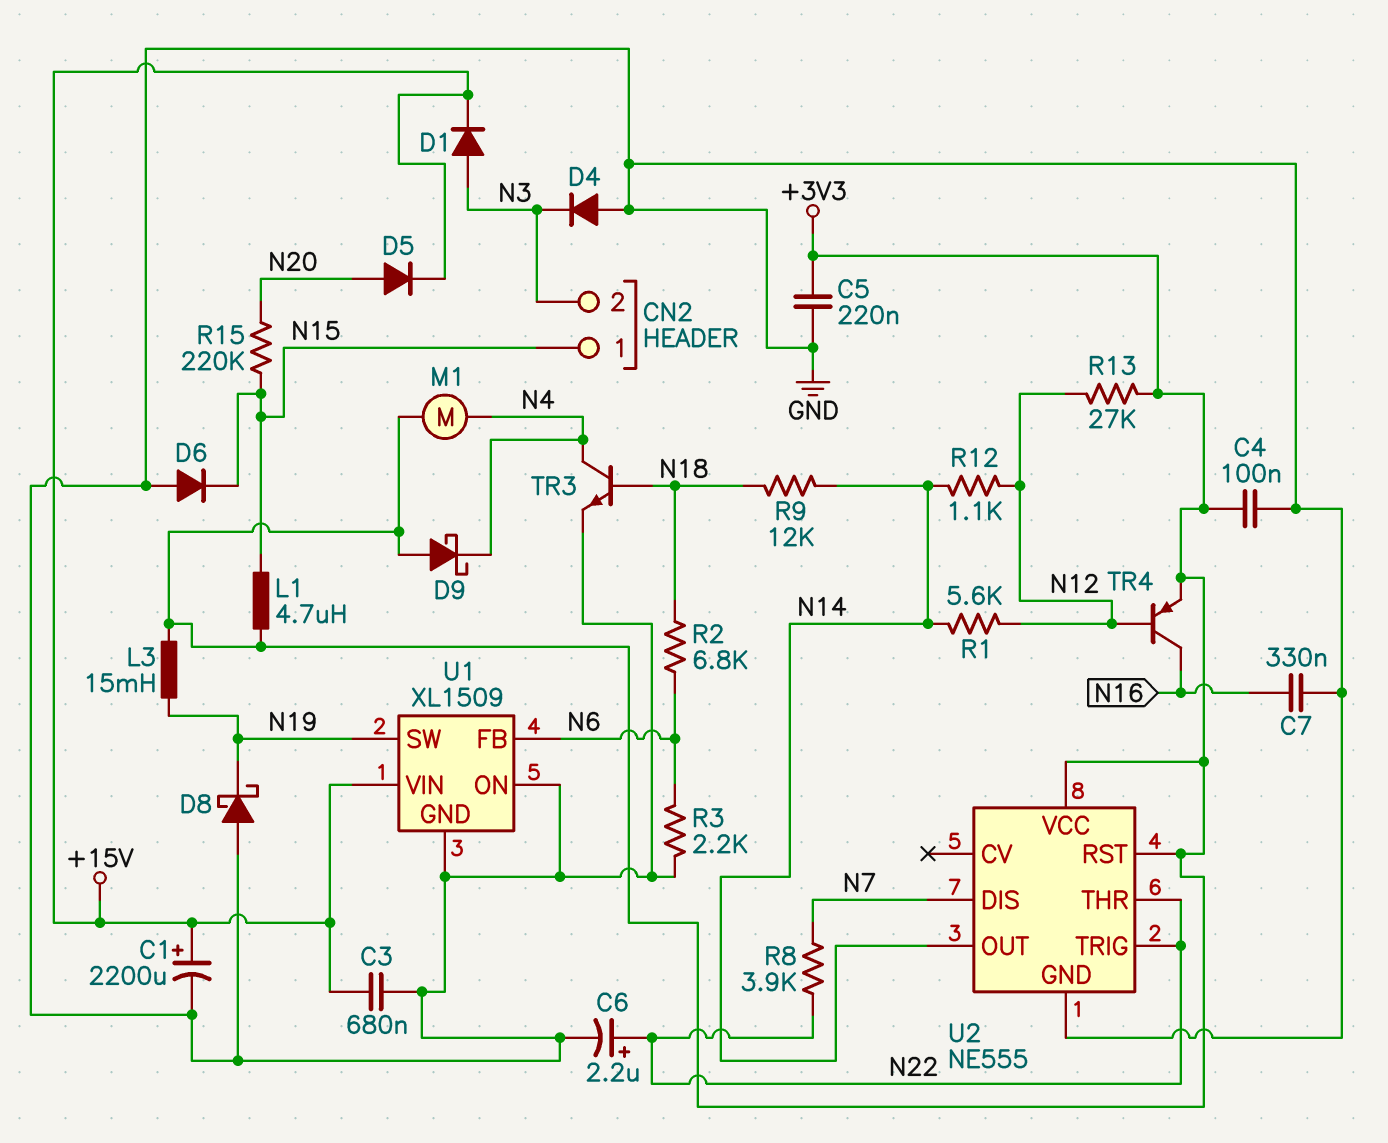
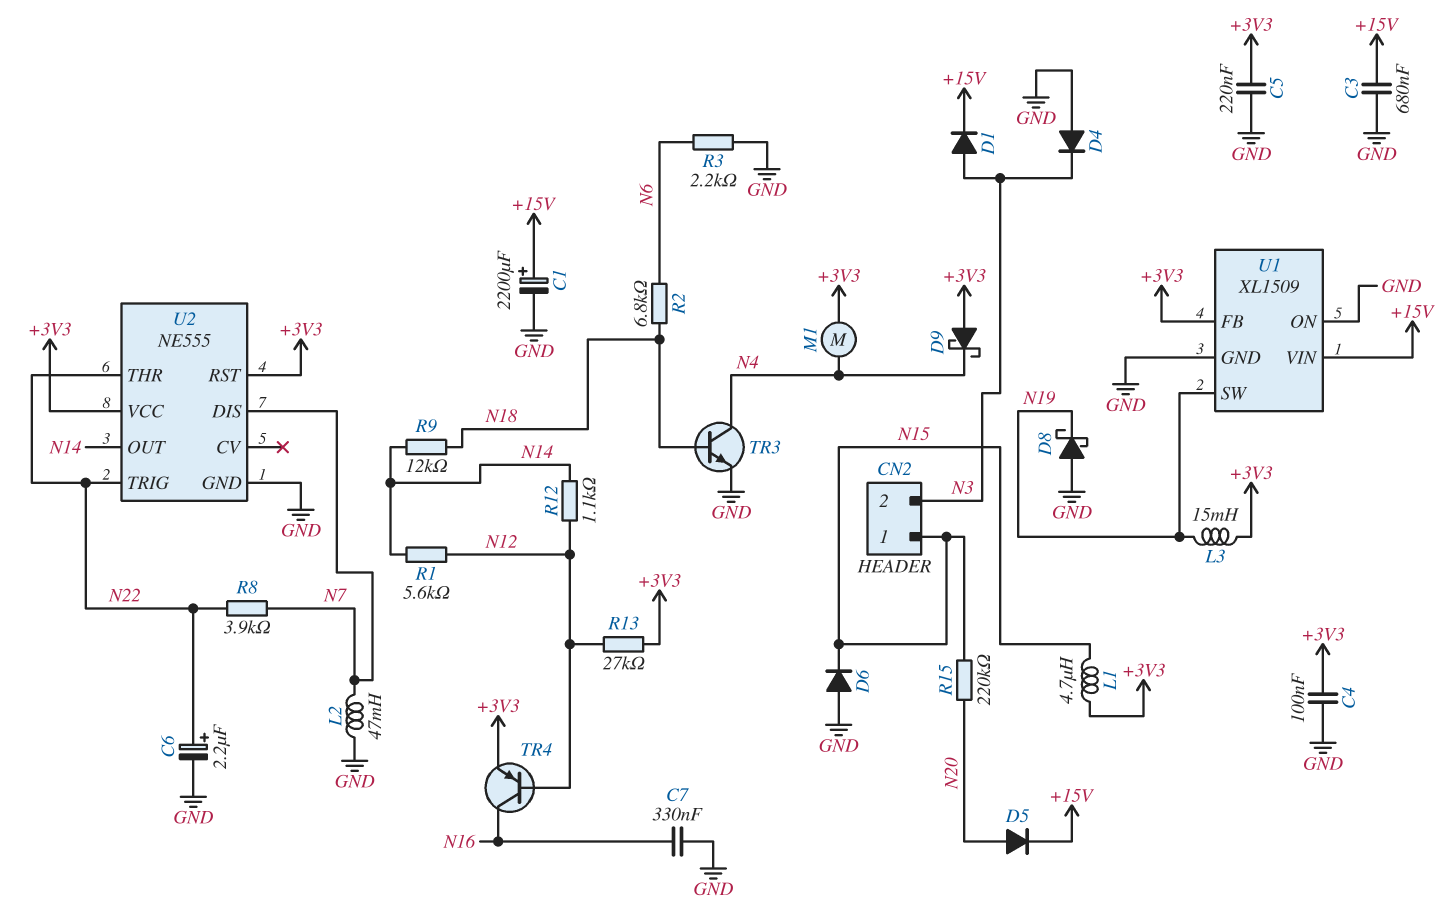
L2: none -> 47mH (GND, N7)
U1 pin FB: N6 -> +3V3

